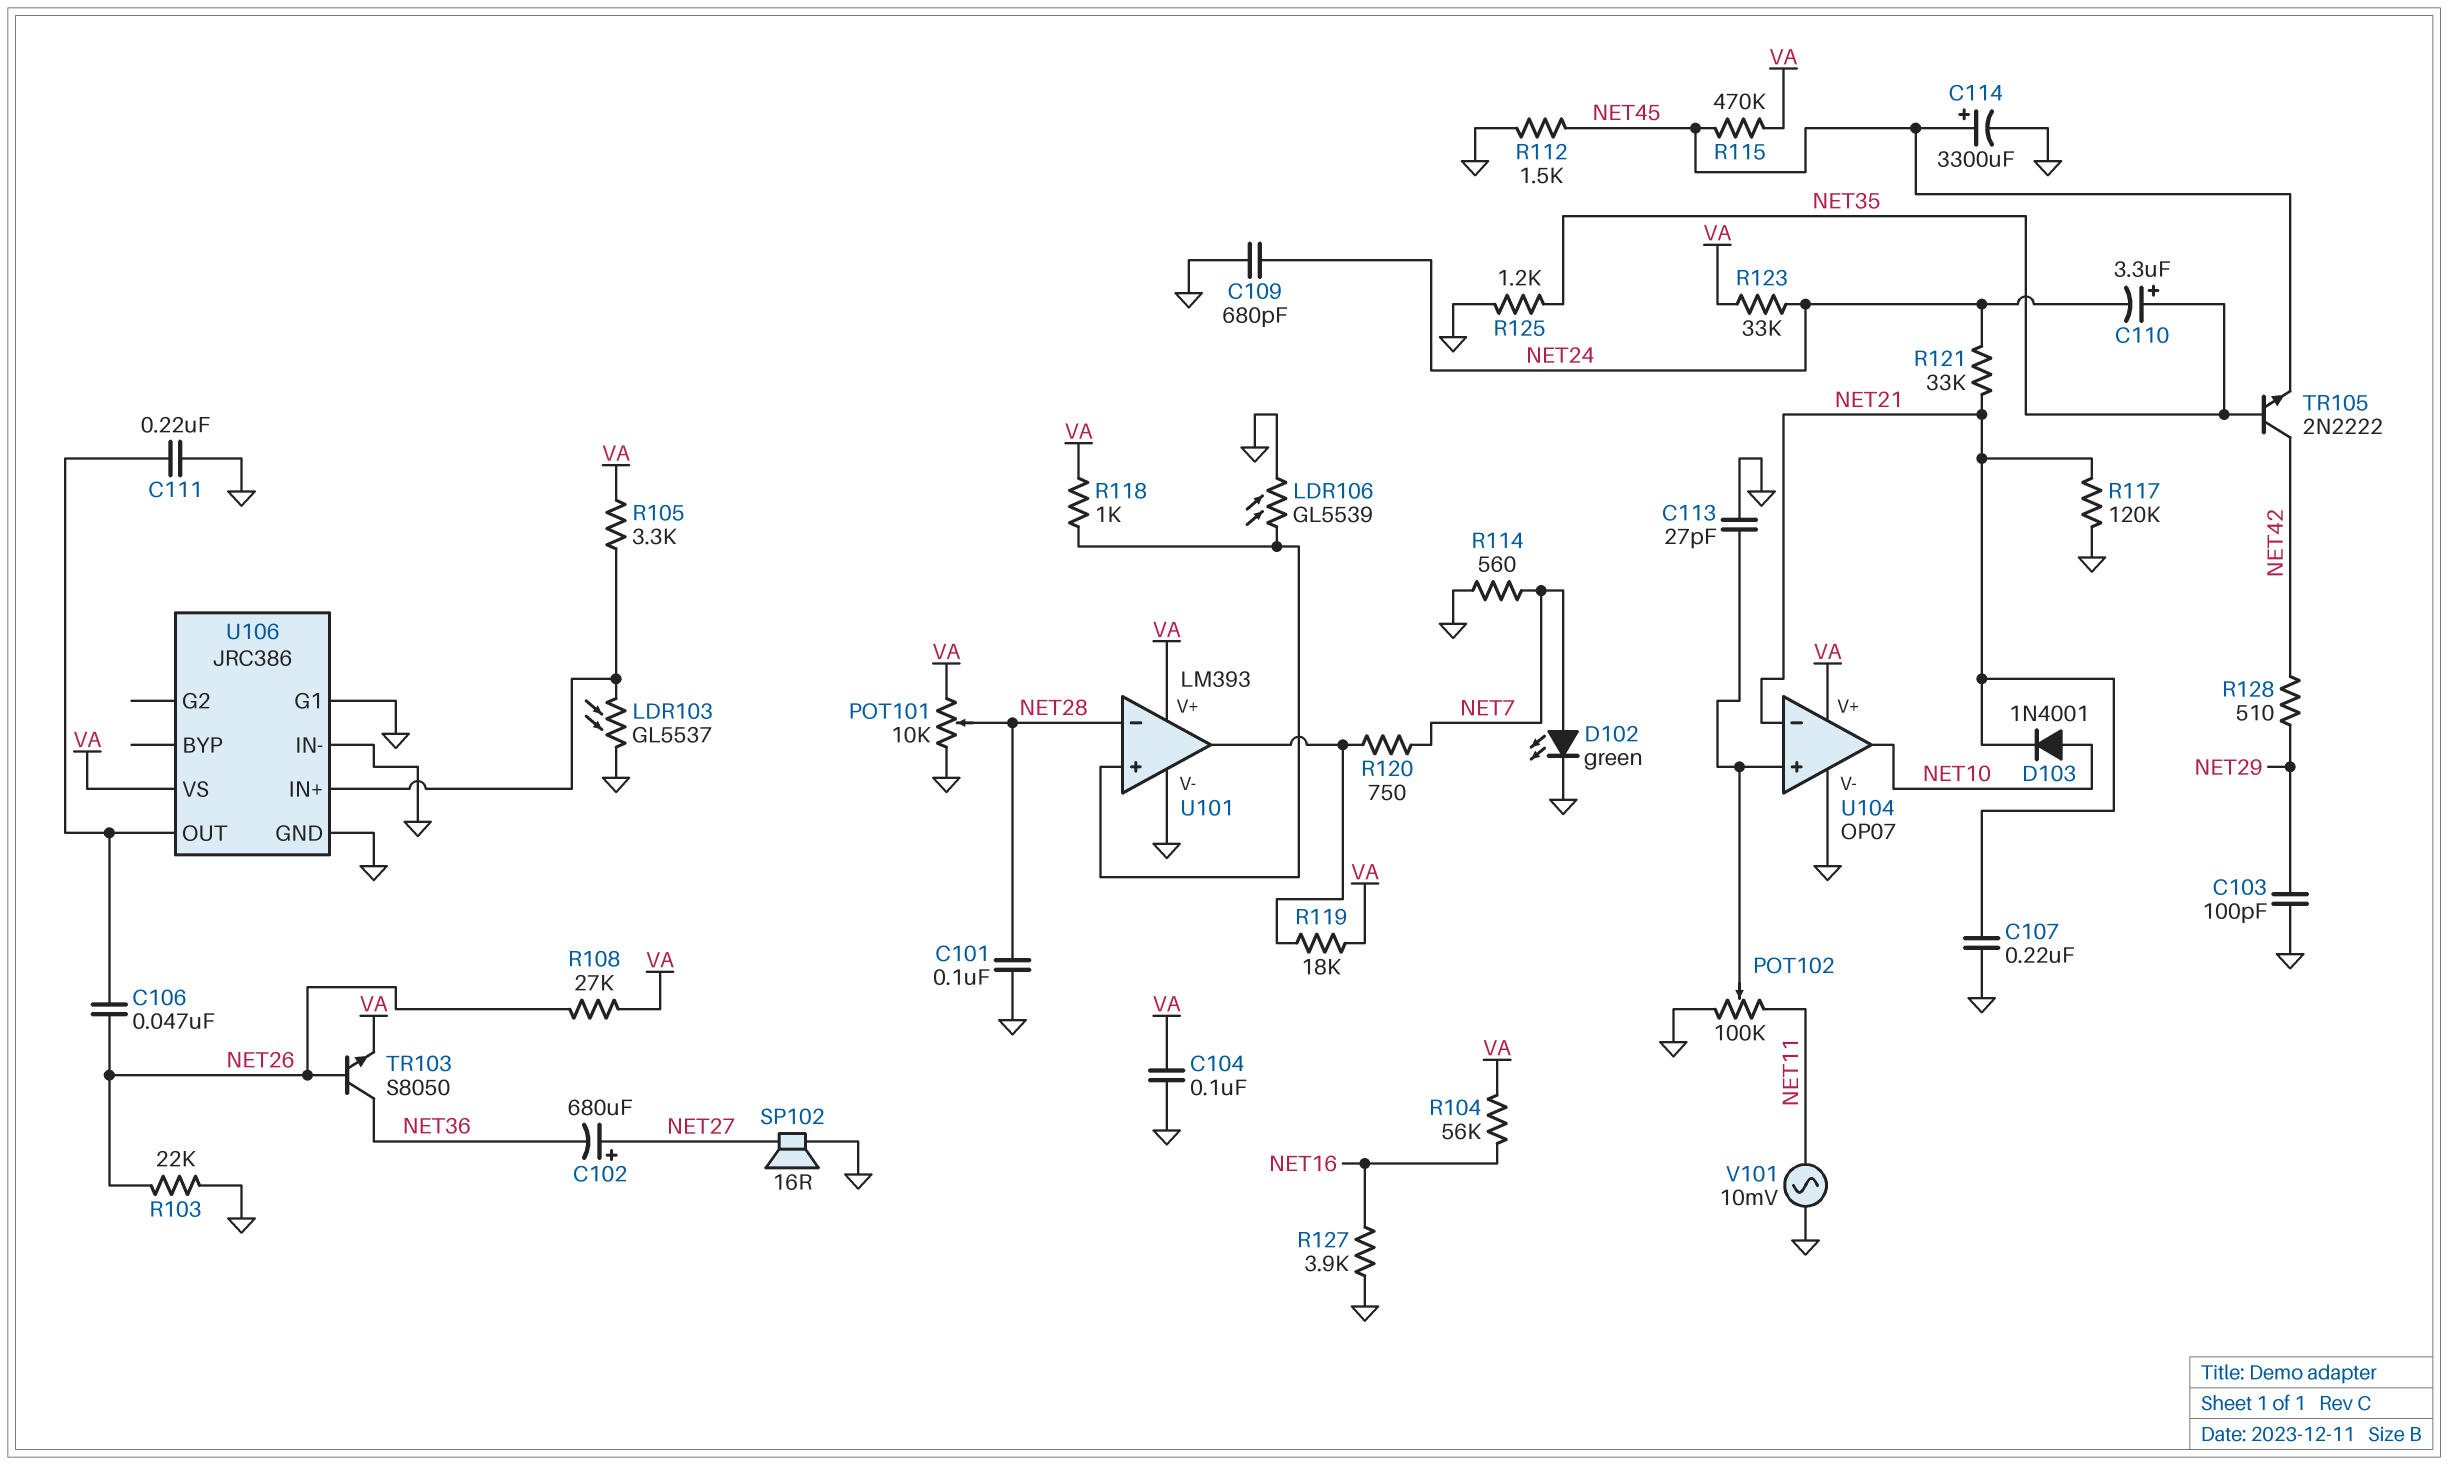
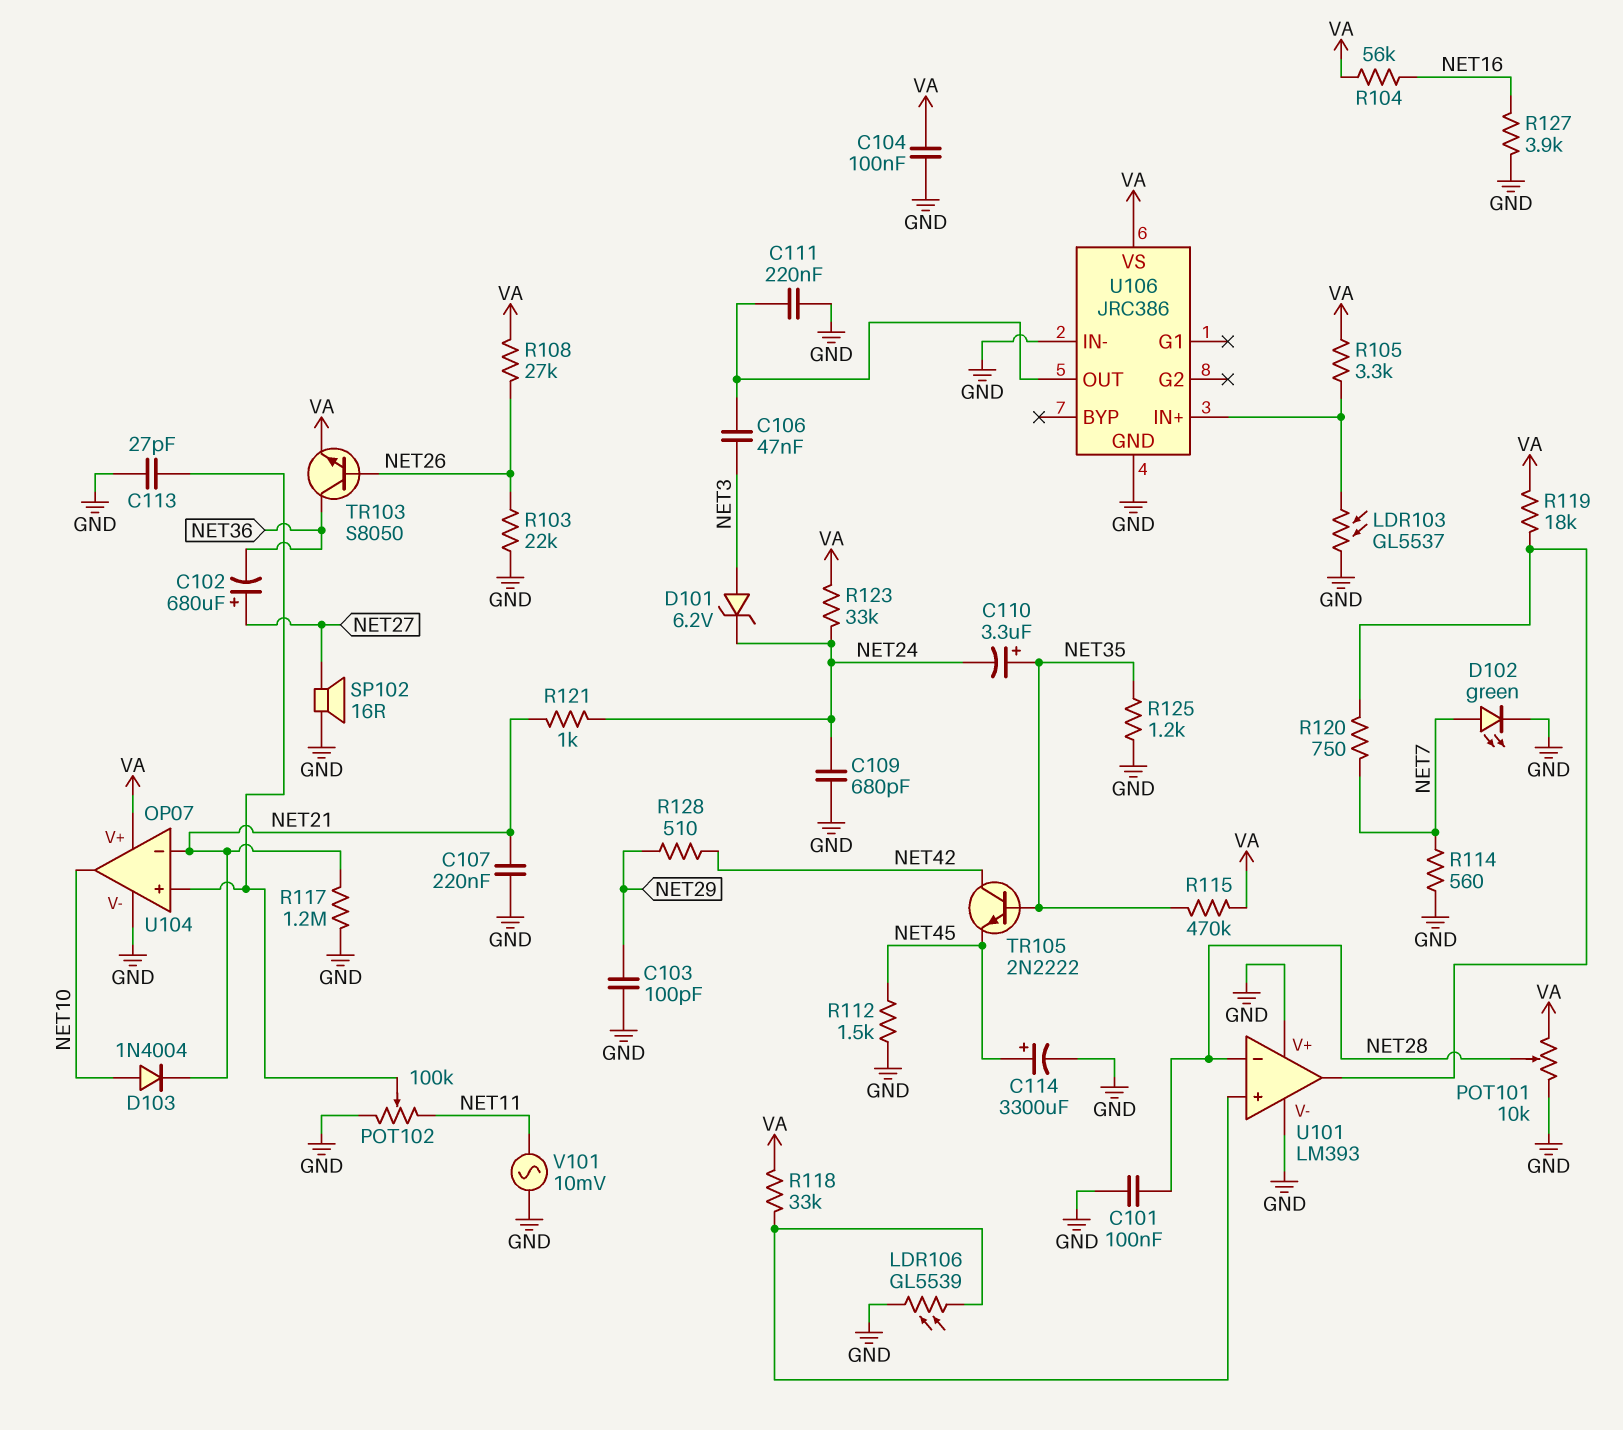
C106: 47nF (NET26, U106/OUT) -> 47nF (NET3, U106/OUT)
D101: none -> zener 6.2V (A NET3, K NET24)
D103: diode 1N4001 (A NET10, K NET21) -> diode 1N4004 (A NET10, K NET21)
R115: 470k (NET45, VA) -> 470k (NET35, VA)
R117: 120k (GND, NET21) -> 1.2M (GND, NET21)
R118: 1k (U101/in+, VA) -> 33k (U101/in+, VA)
R121: 33k (NET21, NET24) -> 1k (NET21, NET24)
U101 pin V+: VA -> GND
U106 pin G1: GND -> none

